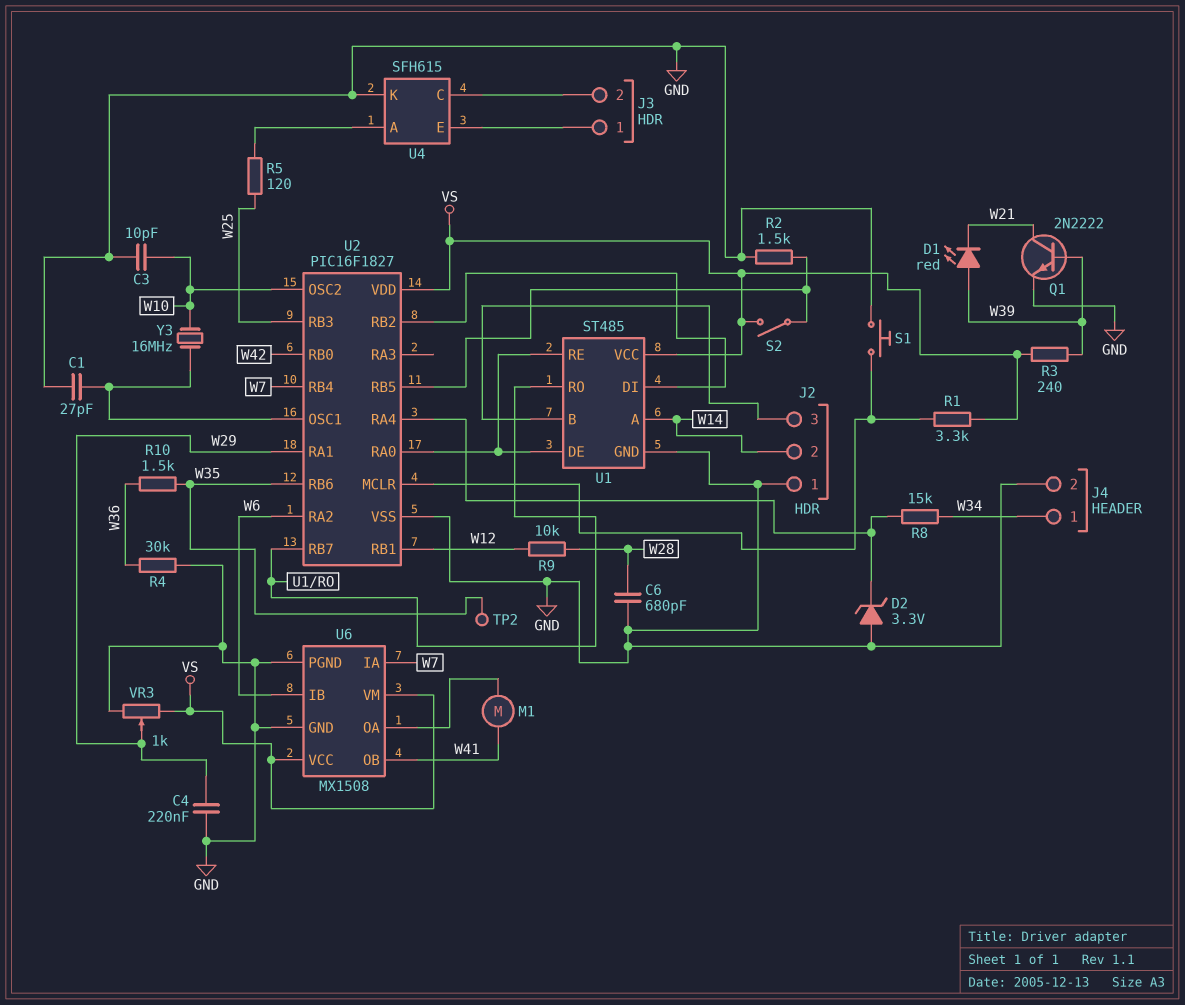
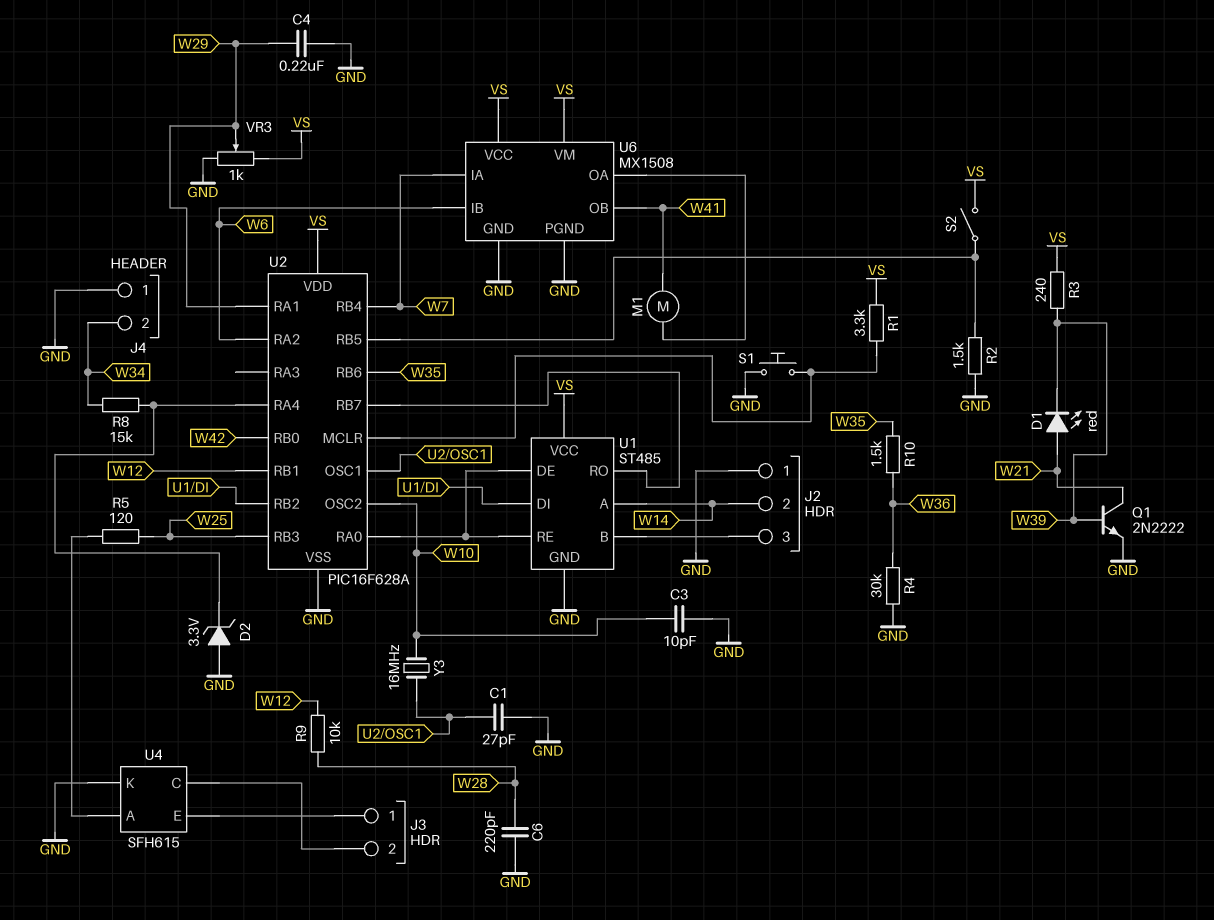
C6: 680pF (GND, W28) -> 220pF (GND, W28)
D1: LED red (A W39, K W21) -> LED red (A W21, K W39)
J4 pin 1: W34 -> GND
J4 pin 2: GND -> W34
TP2: test point (W35) -> none
U2: PIC16F1827 -> PIC16F628A

